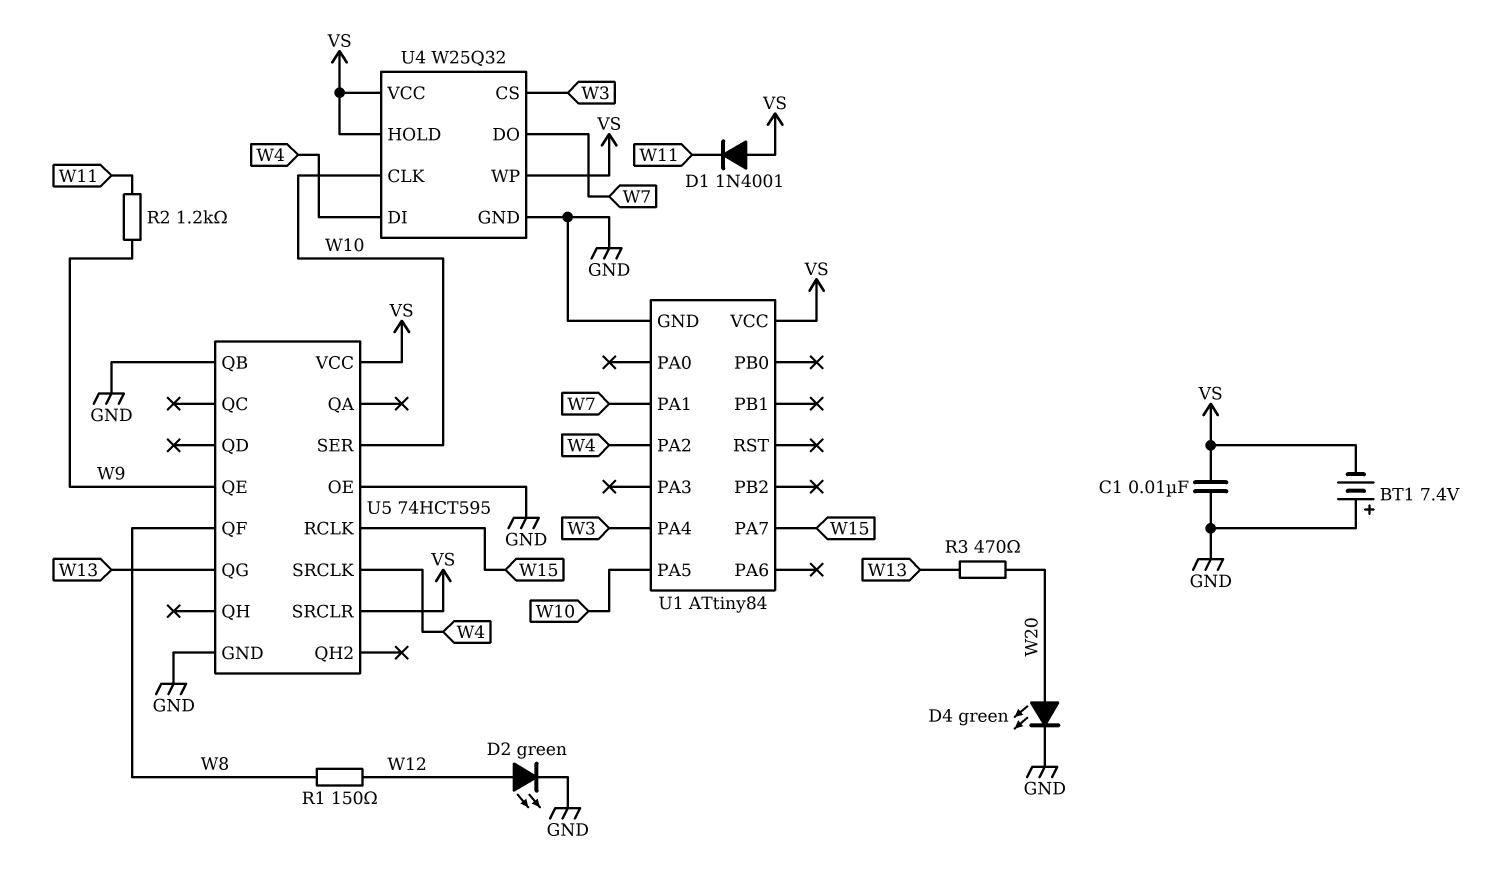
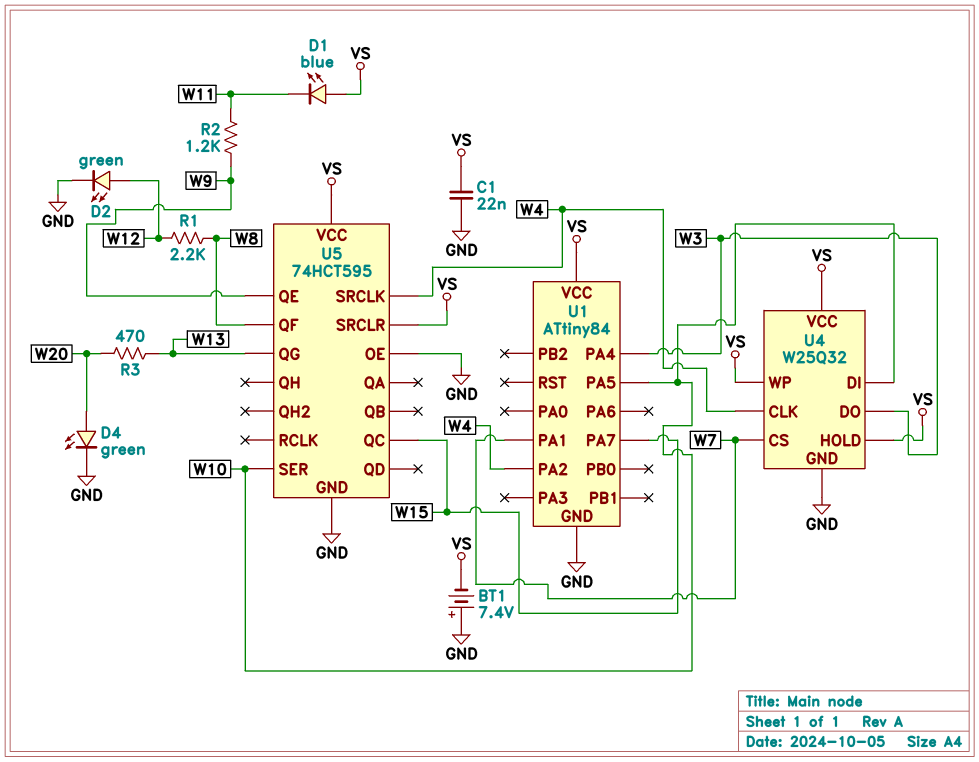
C1: 10nF (GND, VS) -> 22nF (GND, VS)
D1: diode 1N4001 (A VS, K W11) -> LED blue (A VS, K W11)
R1: 150 (W8, W12) -> 2.2k (W8, W12)
U4 pin CLK: W10 -> W4
U4 pin CS: W3 -> W7
U4 pin DI: W4 -> W10
U4 pin DO: W7 -> W3
U5 pin QB: GND -> none
U5 pin QC: none -> W15
U5 pin RCLK: W15 -> none

